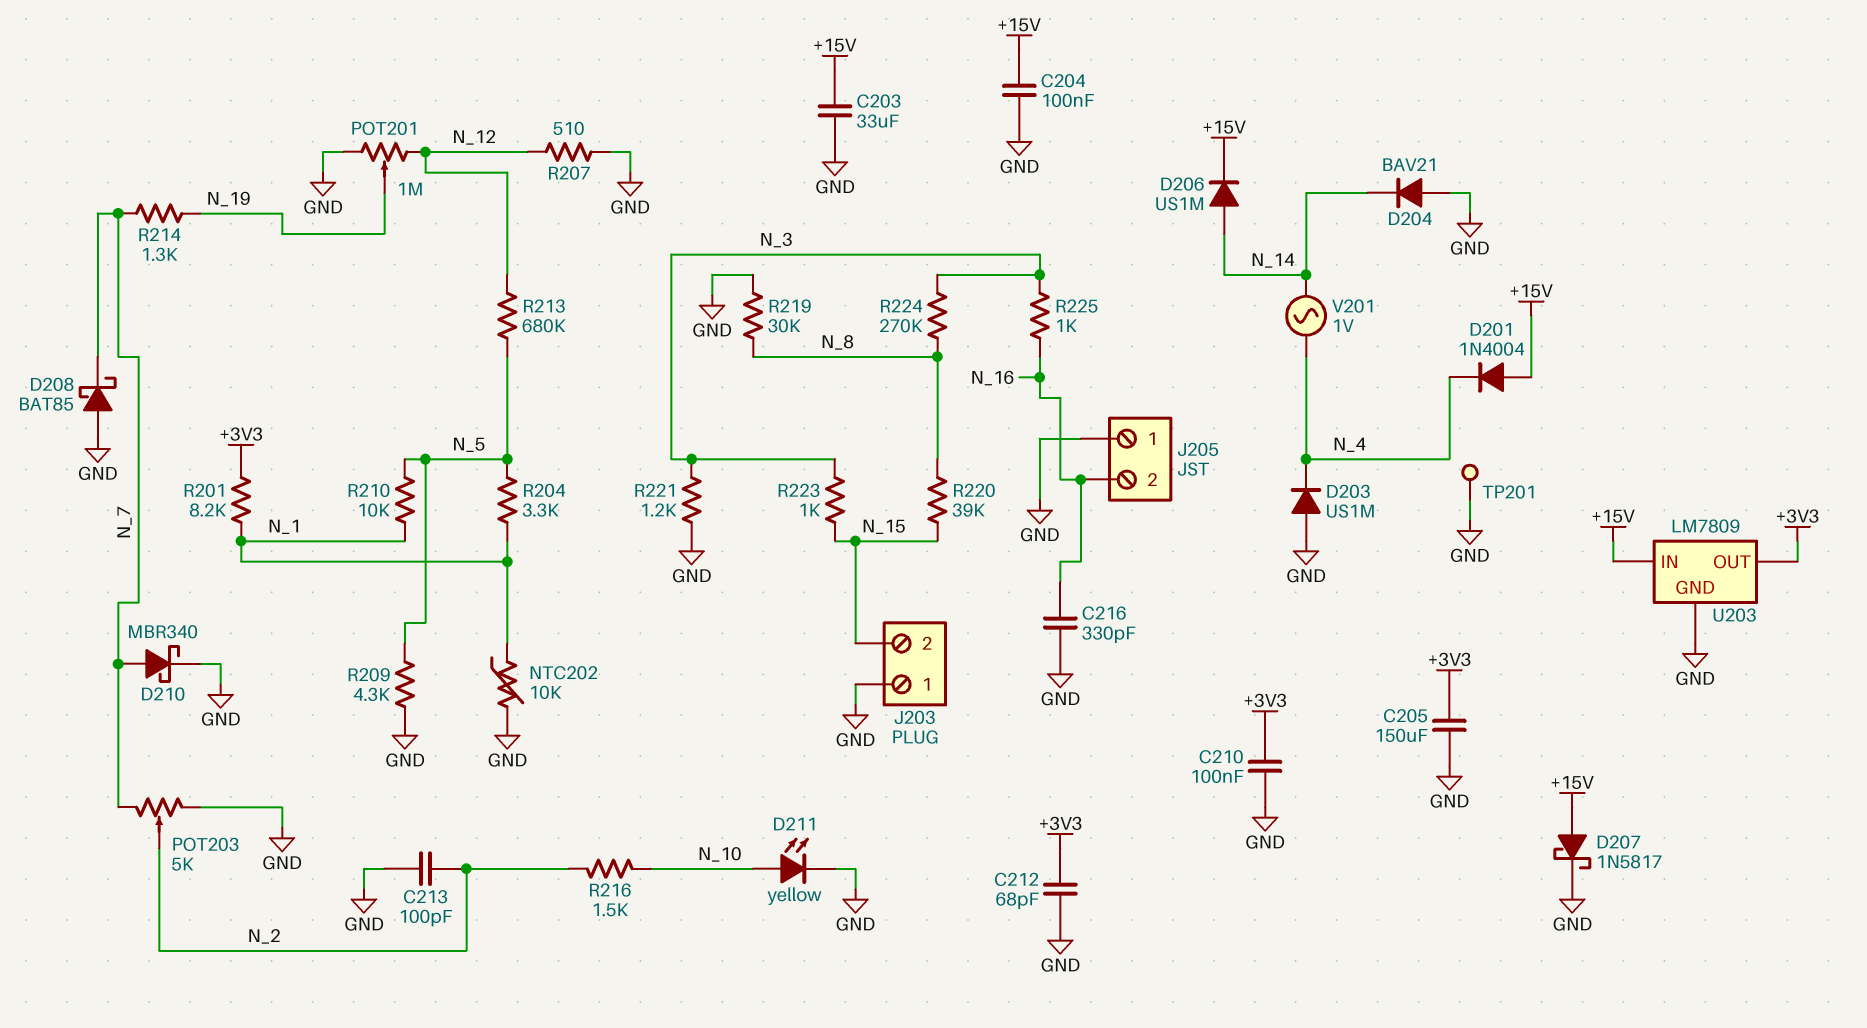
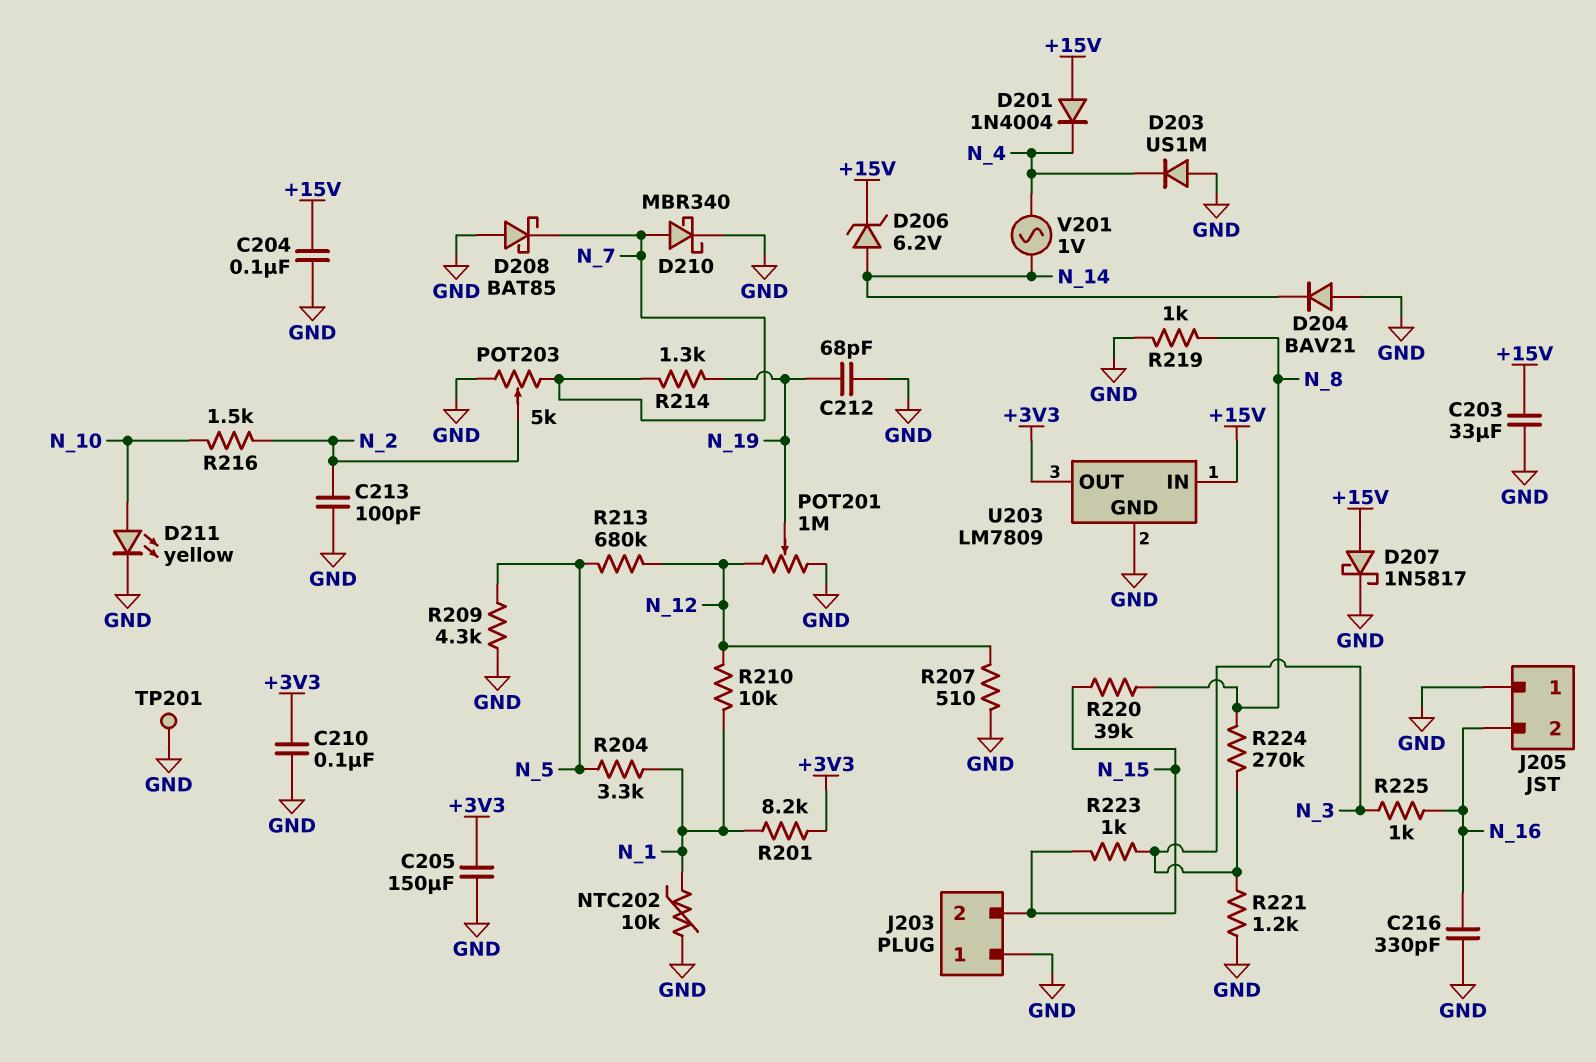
C212: 68pF (+3V3, GND) -> 68pF (GND, N_19)
D206: diode US1M (A N_14, K +15V) -> zener 6.2V (A N_14, K +15V)
R210: 10k (N_1, N_5) -> 10k (N_1, N_12)
R219: 30k (GND, N_8) -> 1k (GND, N_8)

